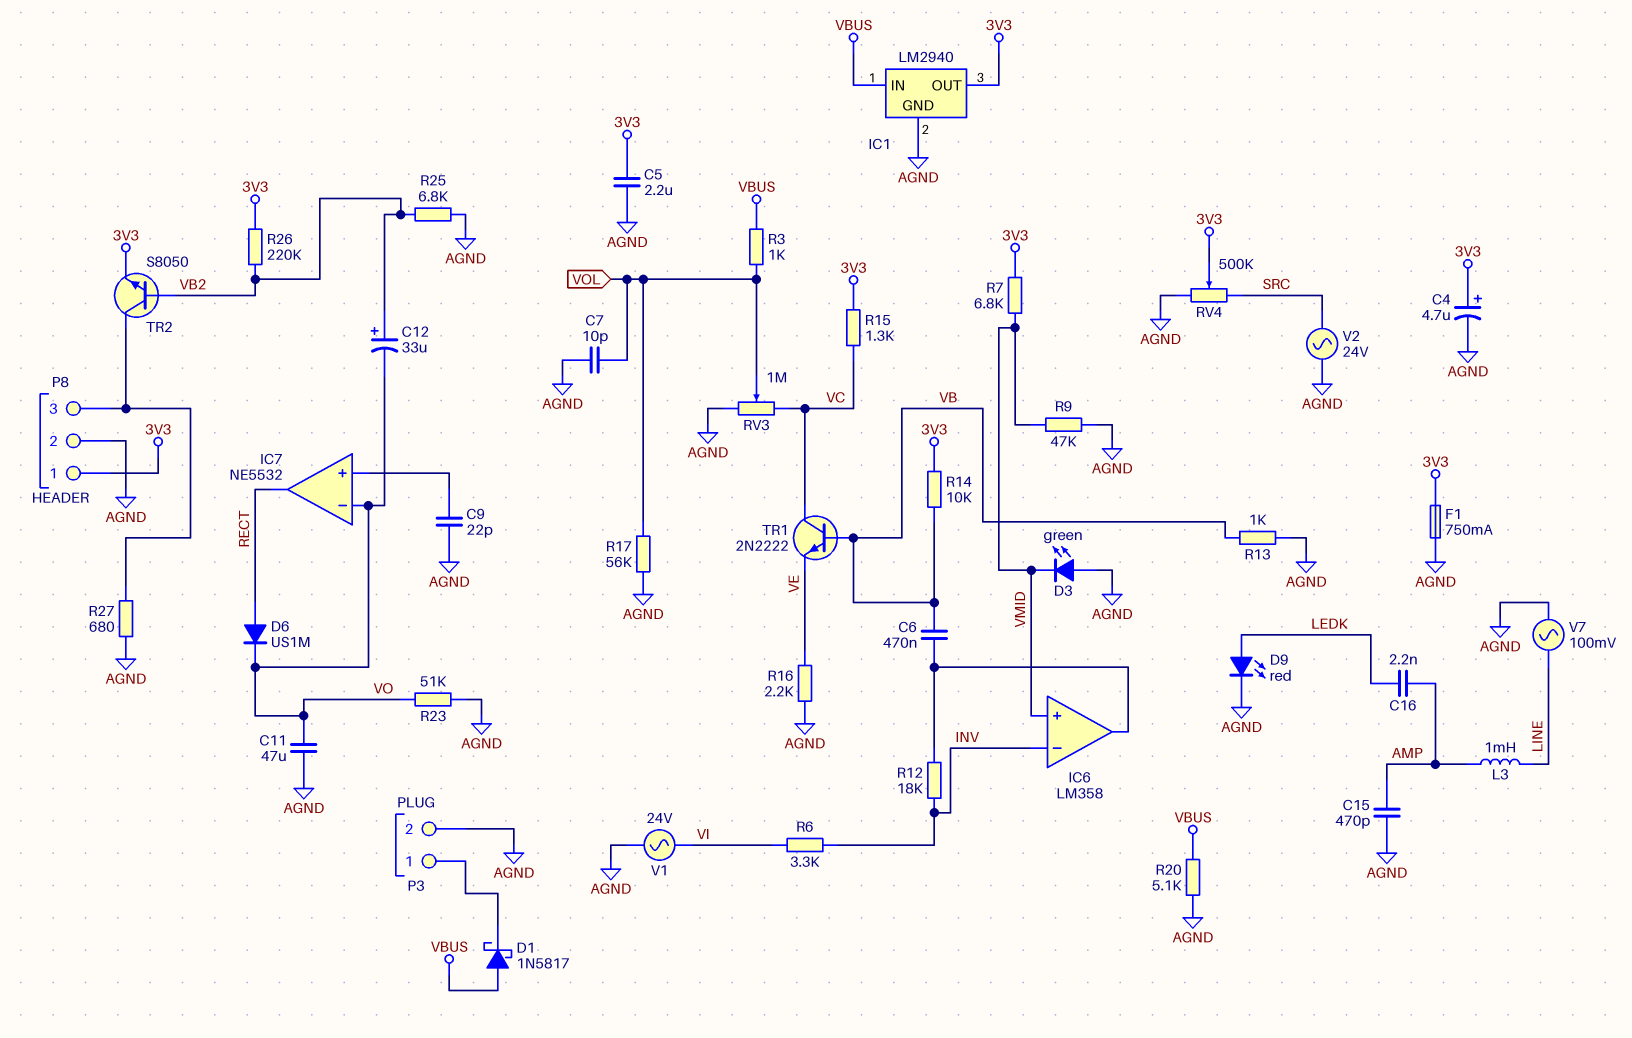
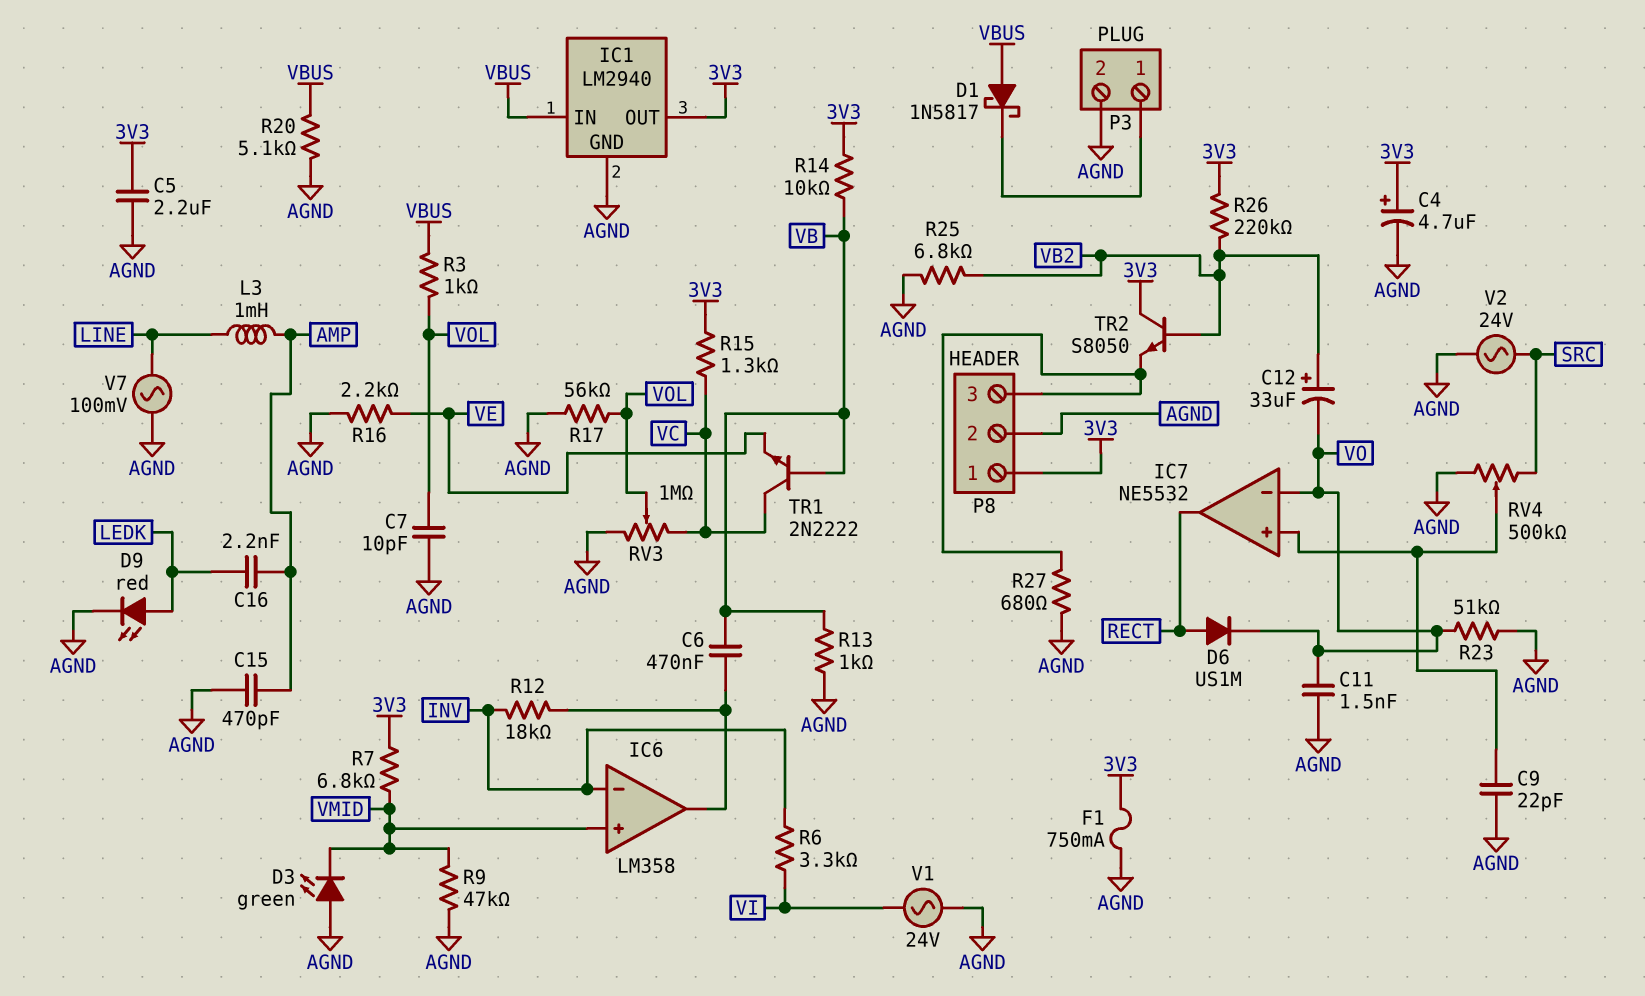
C11: 47uF (AGND, VO) -> 1.5nF (AGND, VO)
RV4: 500k (AGND, SRC, wiper 3V3) -> 500k (AGND, SRC, wiper IC7/in+)
TR2: NPN S8050 (B VB2, C P8/3, E 3V3) -> NPN S8050 (B VB2, C 3V3, E P8/3)

